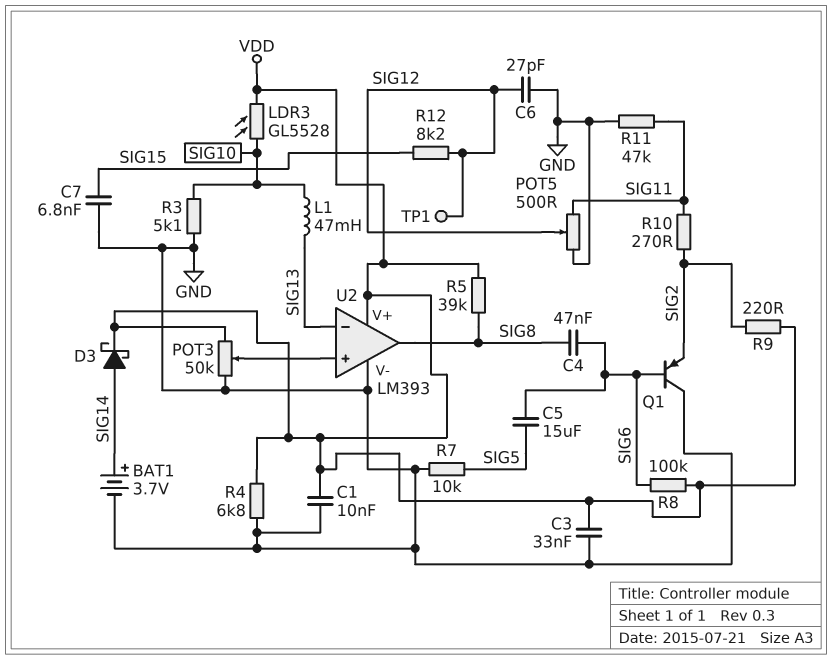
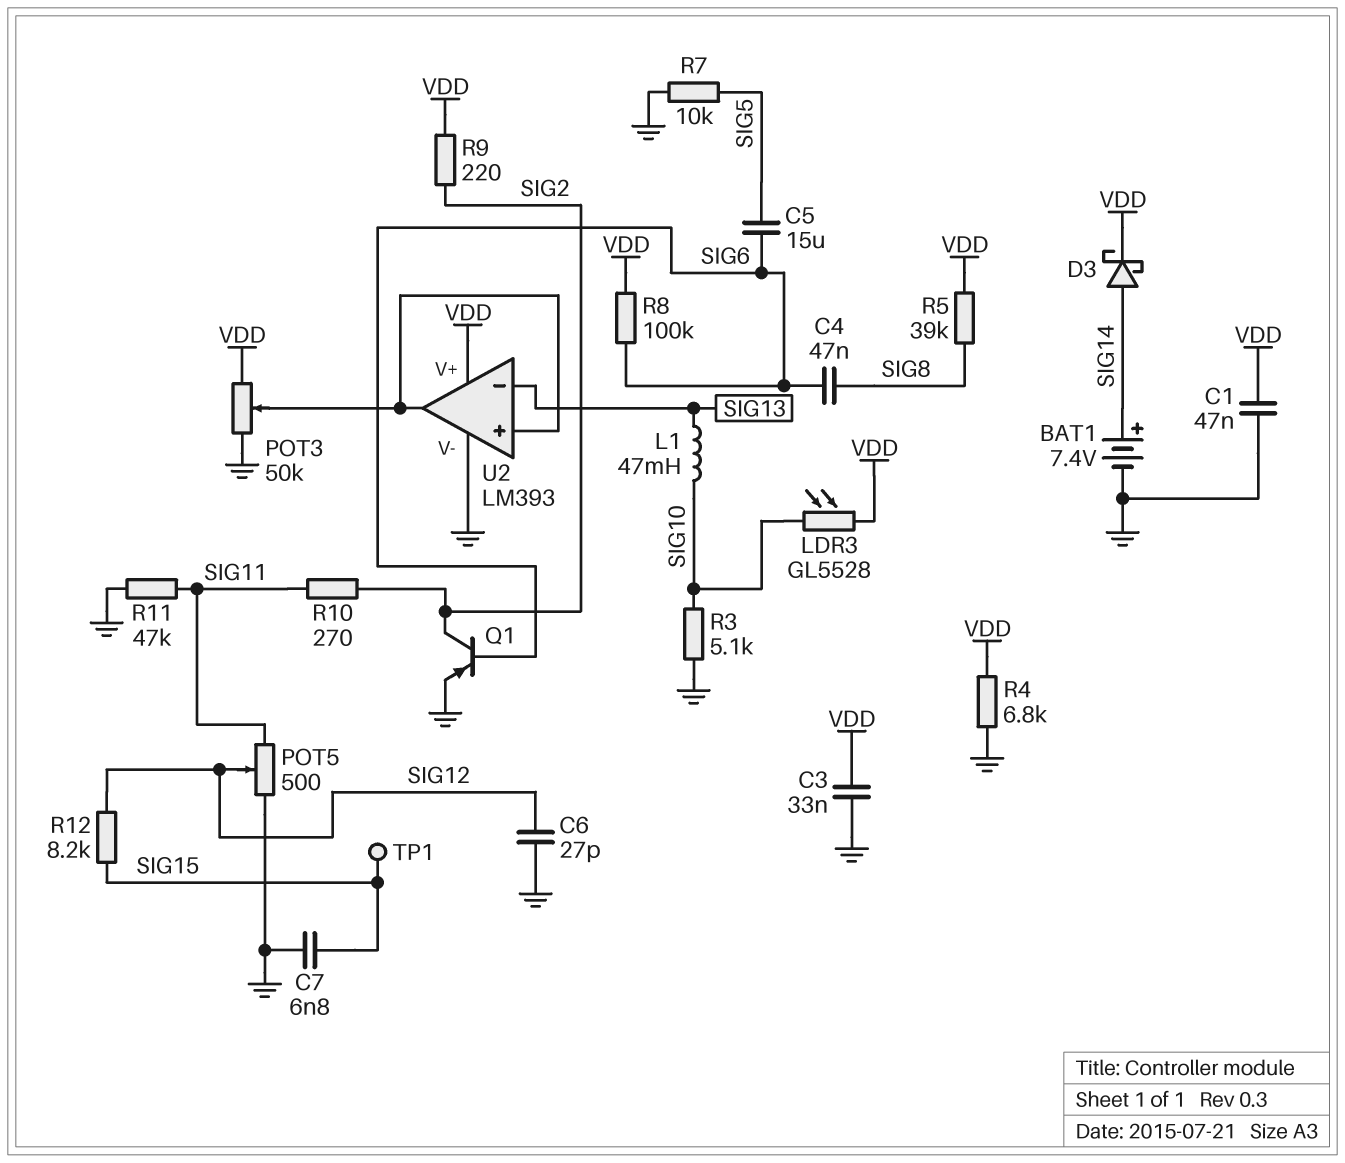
BAT1: 3.7V (plus SIG14, minus GND) -> 7.4V (plus SIG14, minus GND)
C1: 10nF (GND, VDD) -> 47nF (GND, VDD)
Q1: PNP (B SIG6, C GND, E SIG2) -> PNP (B SIG6, C SIG2, E GND)
TP1: test point (SIG12) -> test point (SIG15)
U2 pin out: SIG8 -> U2/in+

